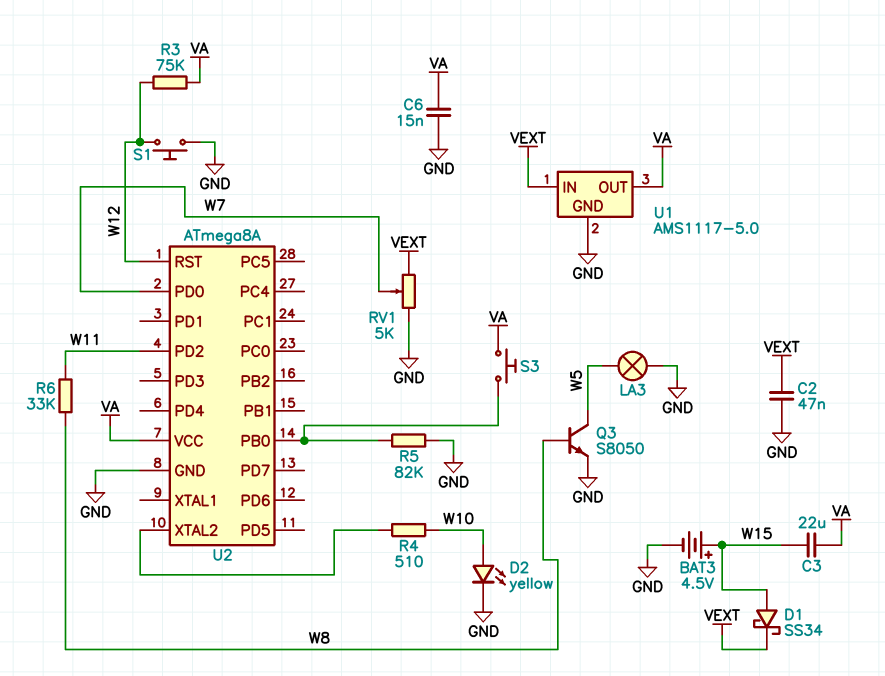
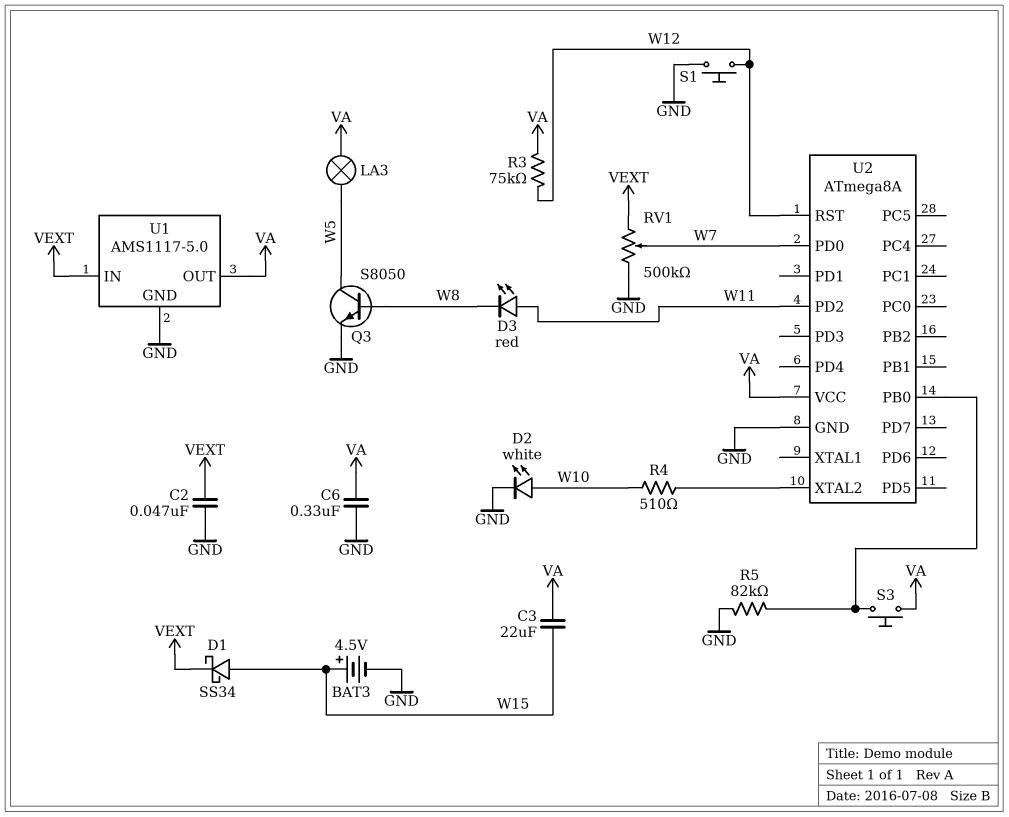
C6: 15nF (GND, VA) -> 330nF (GND, VA)
D2: LED yellow (A W10, K GND) -> LED white (A W10, K GND)
D3: none -> LED red (A W11, K W8)
LA3: lamp (GND, W5) -> lamp (VA, W5)
R6: 33k (W8, W11) -> none
RV1: 5k (GND, VEXT, wiper W7) -> 500k (GND, VEXT, wiper W7)

